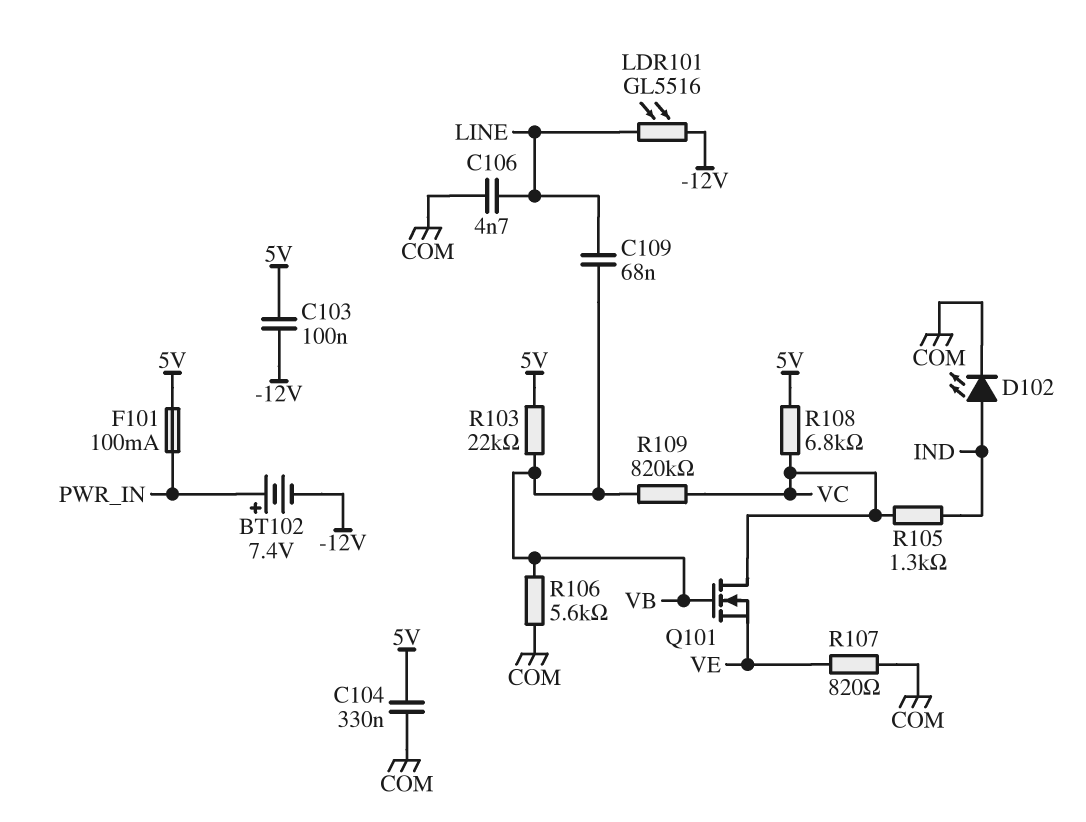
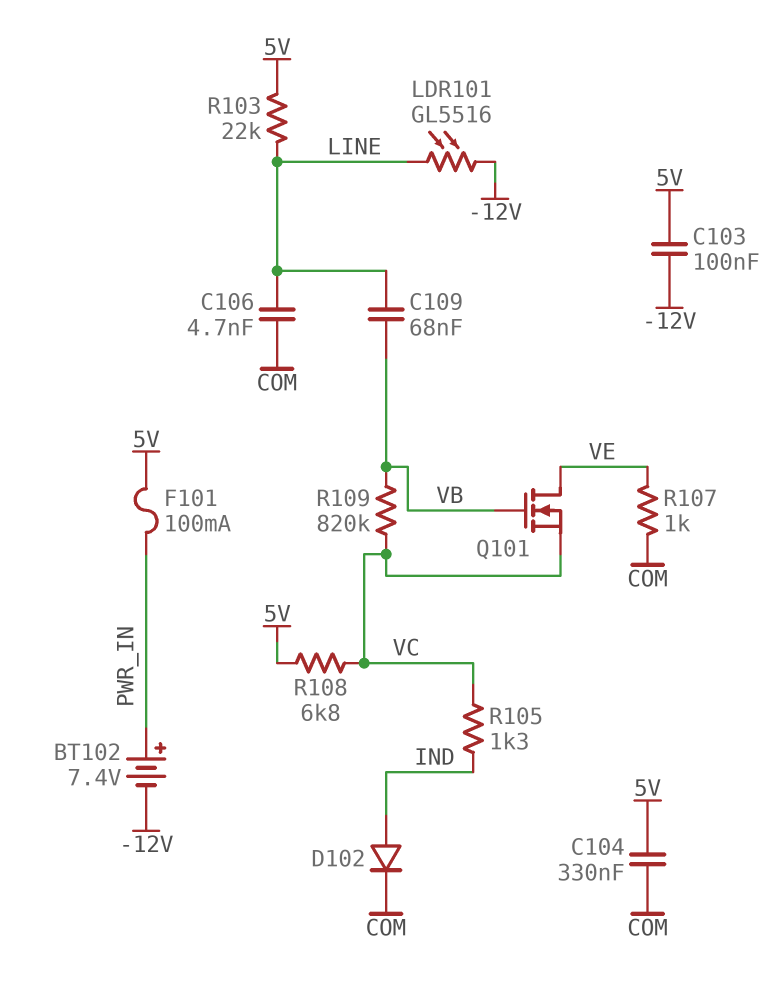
D102: LED (A IND, K COM) -> diode (A IND, K COM)
Q101: NMOS (G VB, D VC, S VE) -> NMOS (G VB, D VE, S VC)
R103: 22k (5V, VB) -> 22k (5V, LINE)
R106: 5.6k (COM, VB) -> none
R107: 820 (COM, VE) -> 1k (COM, VE)

